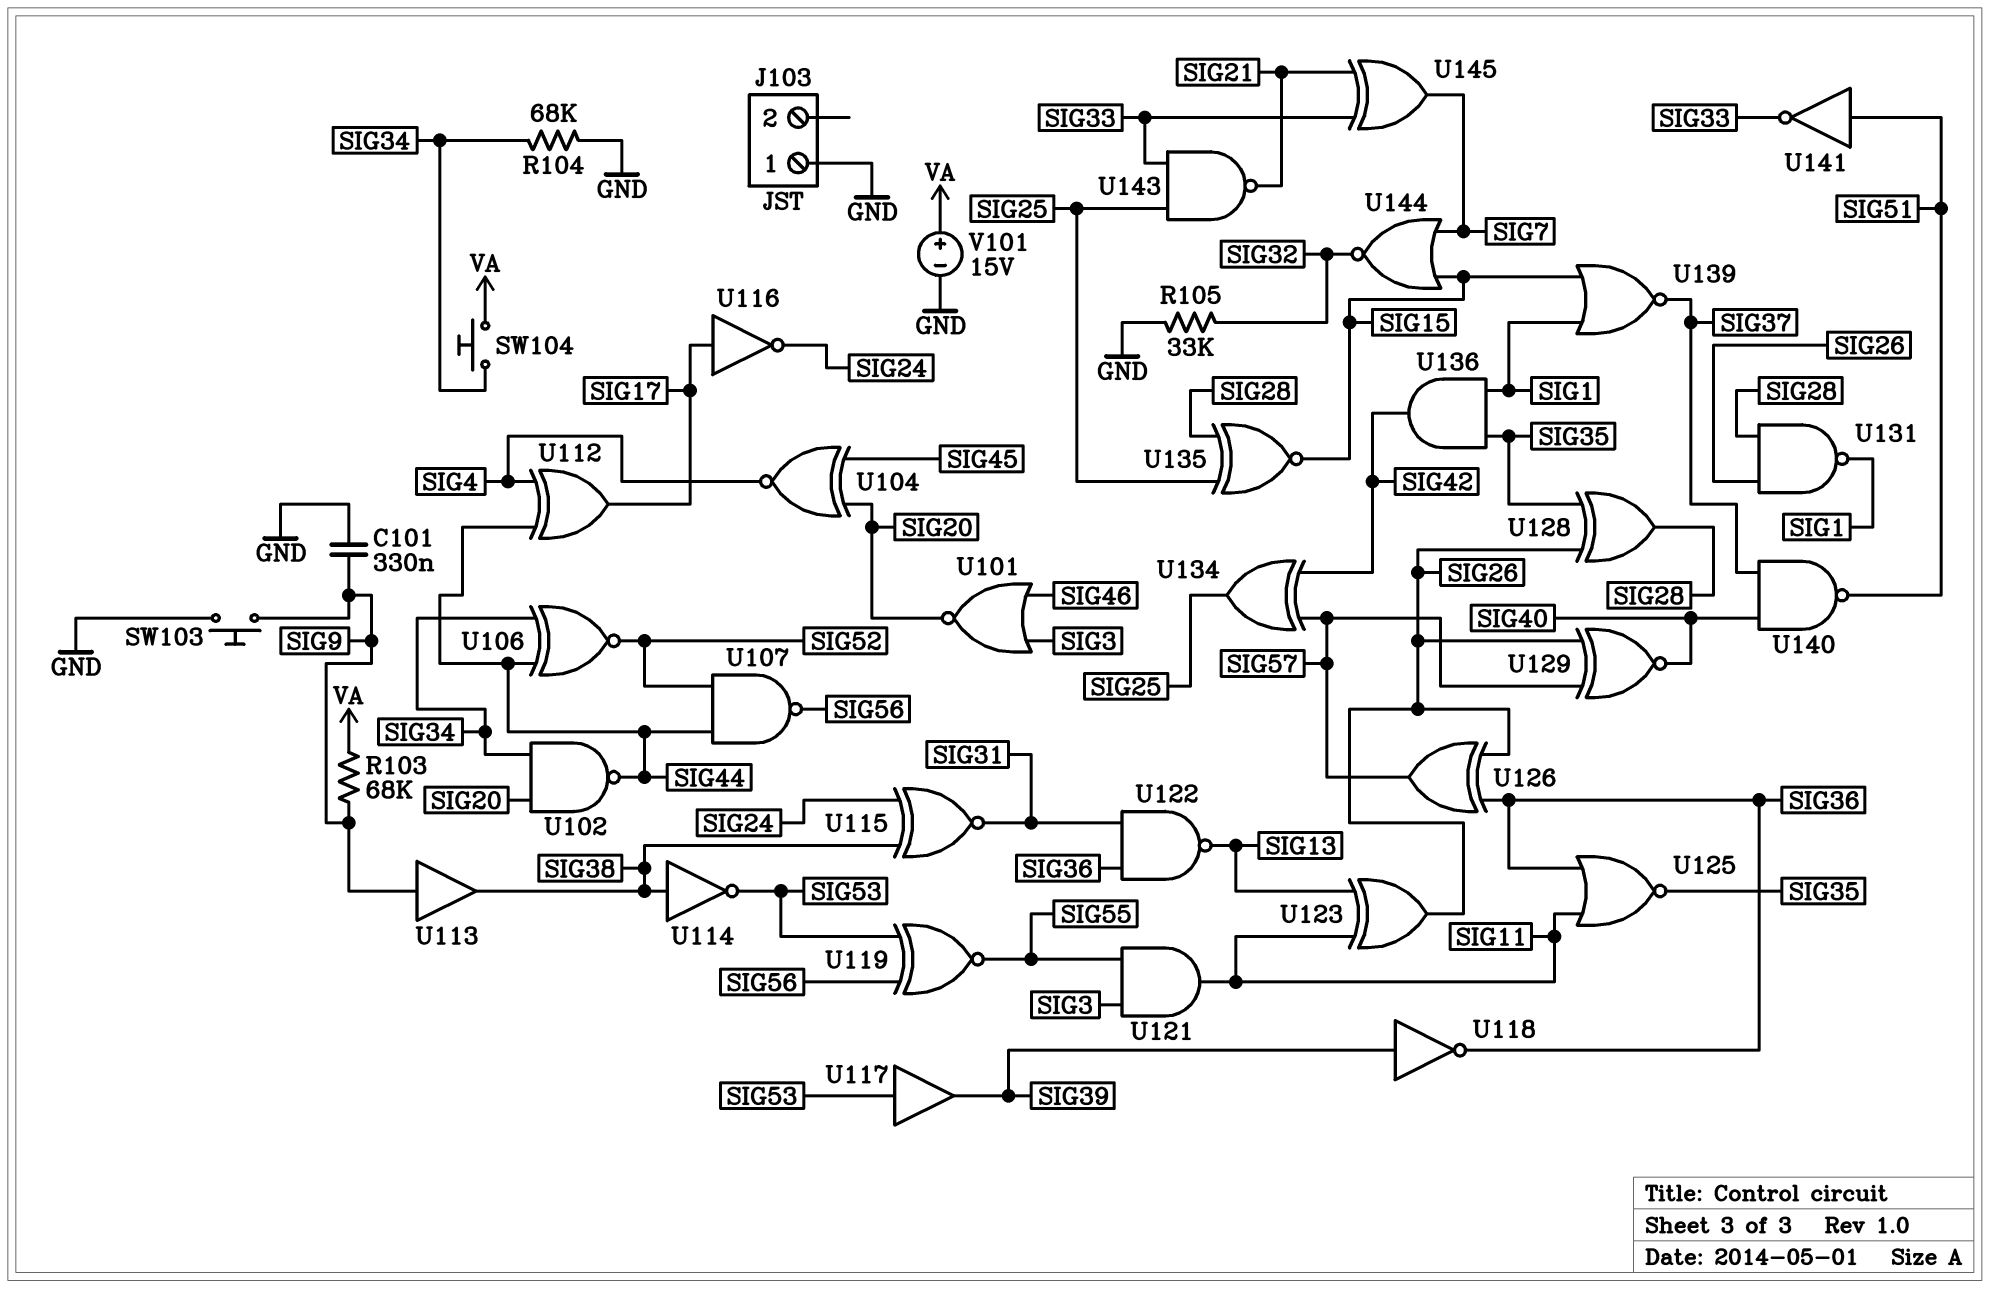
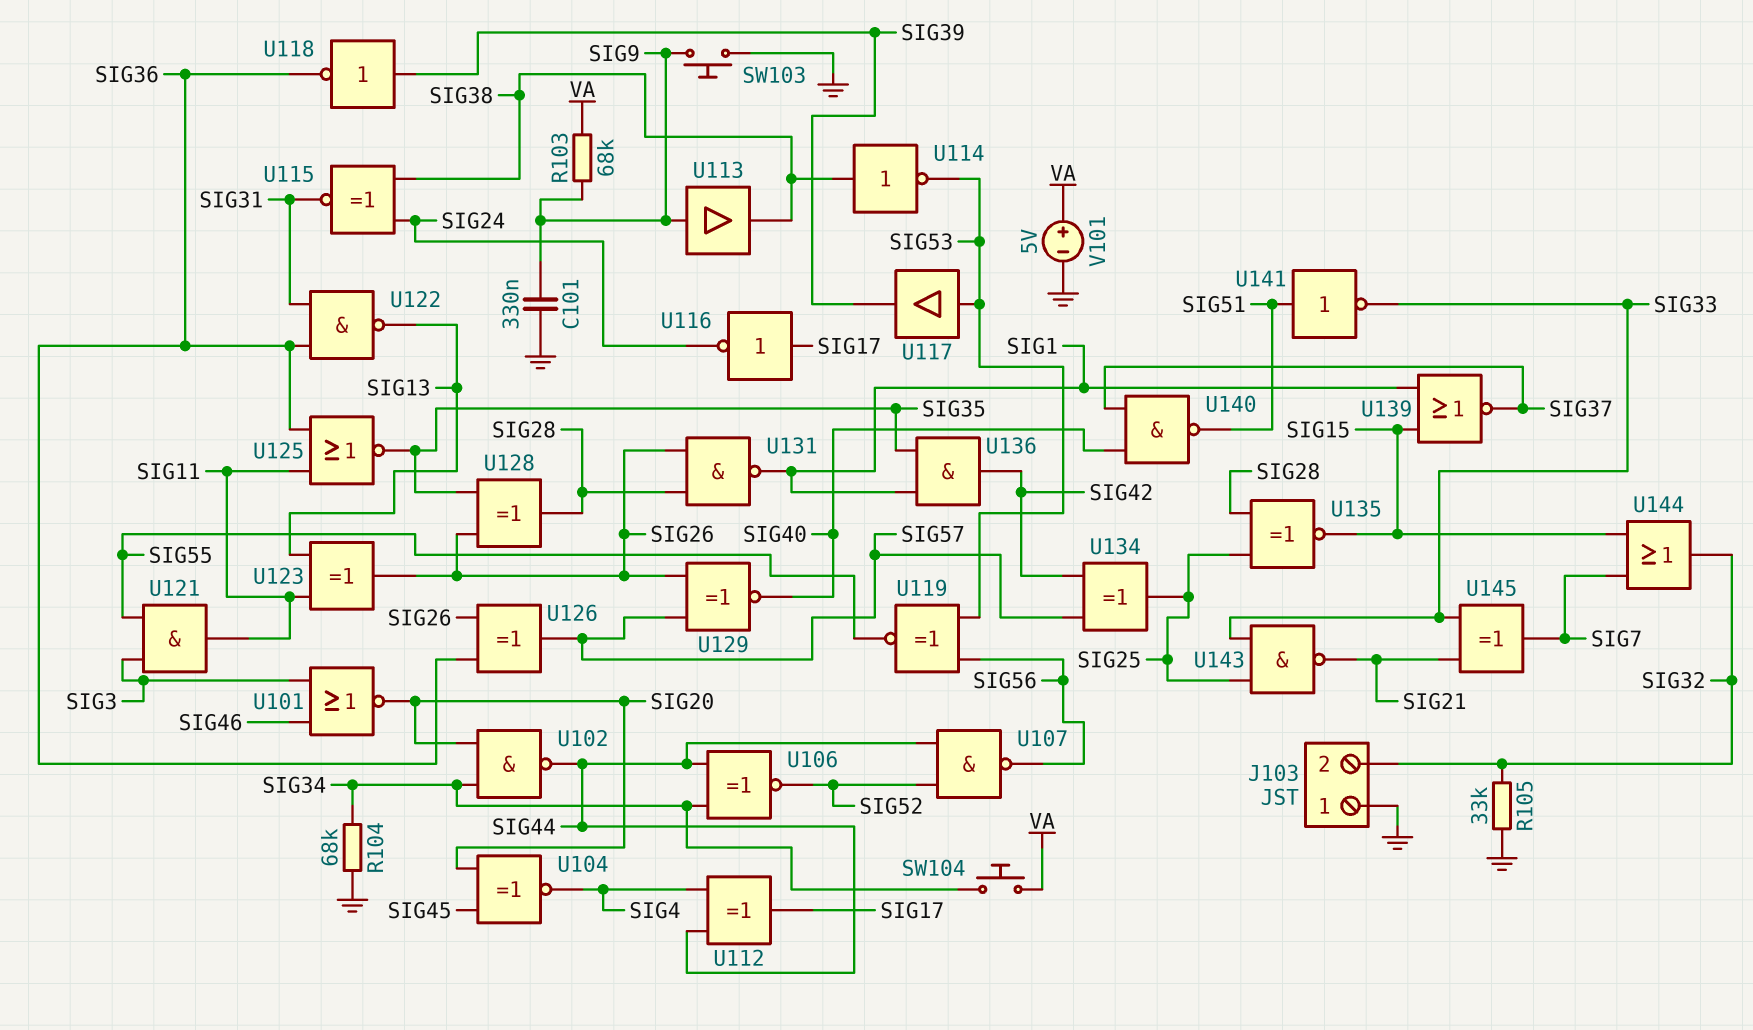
J103 pin 2: none -> SIG32
U144: NOR (in SIG7, in SIG15, out SIG32) -> OR (in SIG7, in SIG15, out SIG32)
V101: 15V (plus VA, minus GND) -> 5V (plus VA, minus GND)

